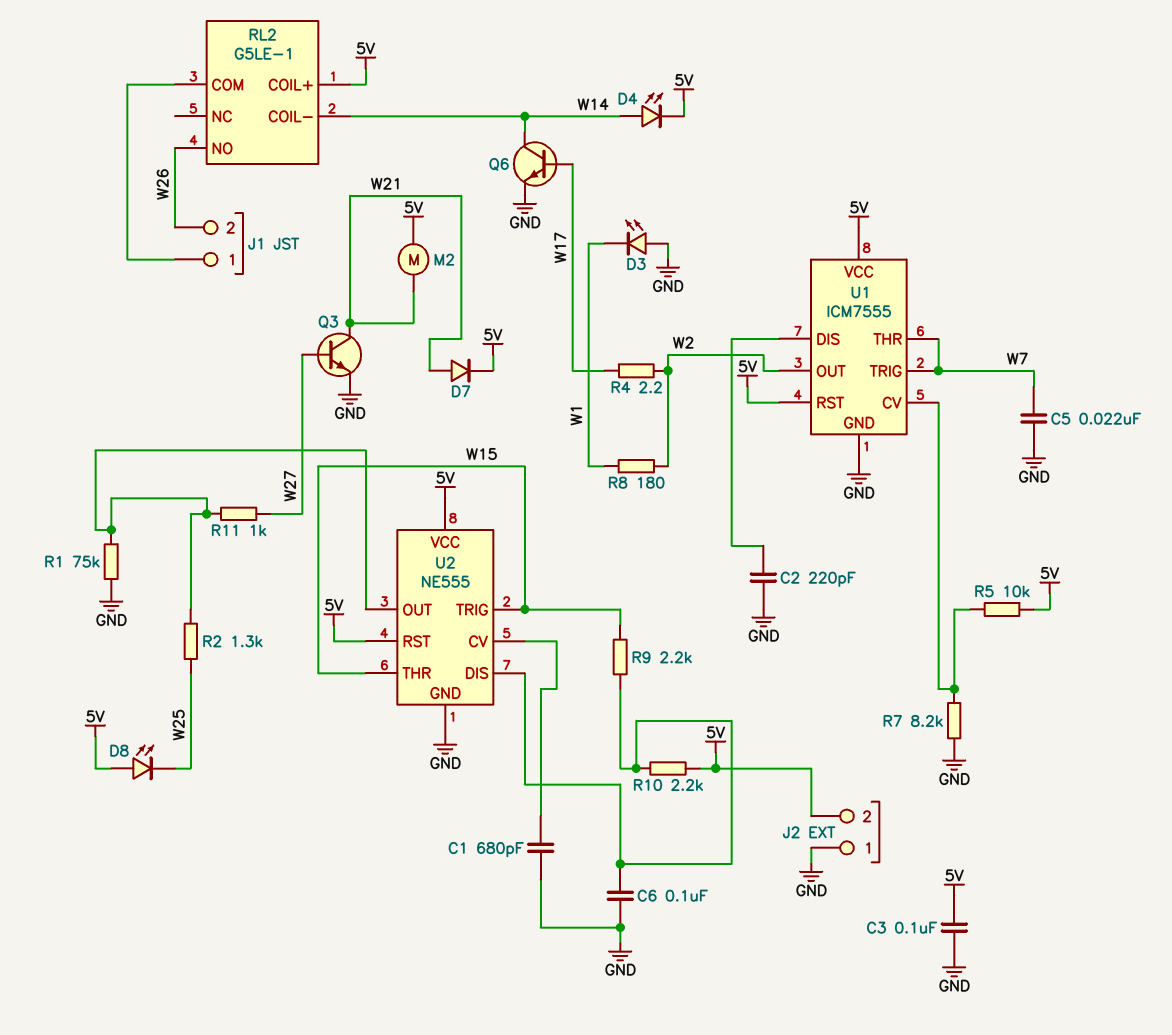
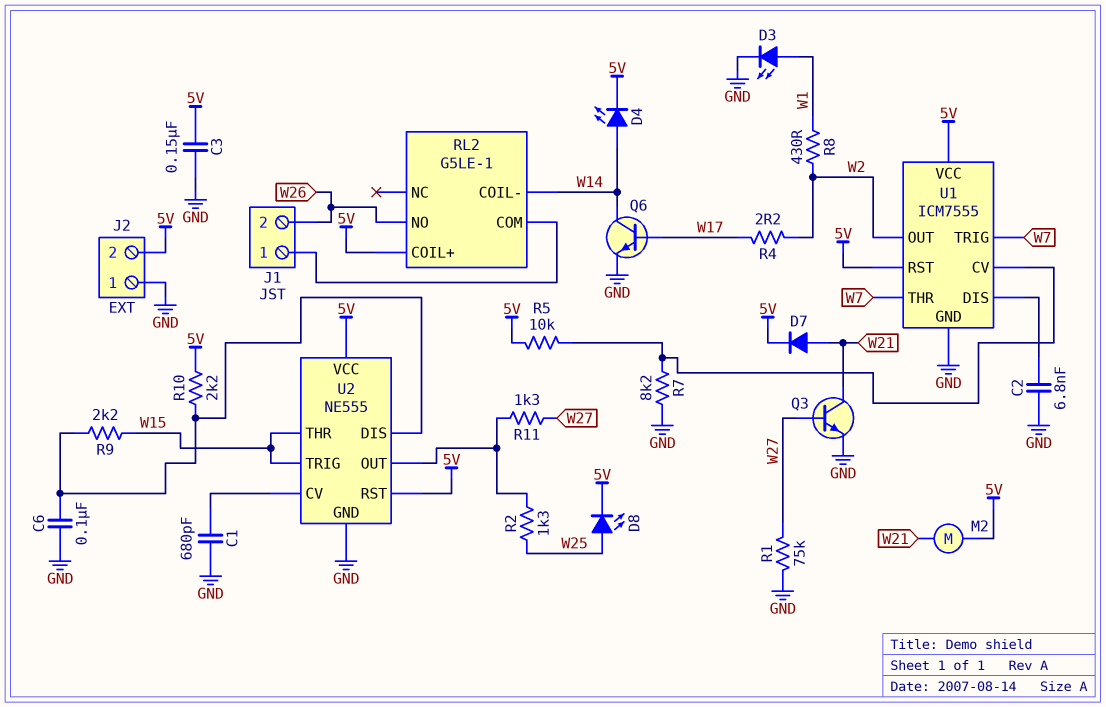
C2: 220pF (GND, U1/DIS) -> 6.8nF (GND, U1/DIS)
C3: 100nF (5V, GND) -> 150nF (5V, GND)
C5: 22nF (GND, W7) -> none
D3: LED (A GND, K W1) -> LED (A W1, K GND)
D8: LED (A 5V, K W25) -> LED (A W25, K 5V)
R1: 75k (GND, U2/OUT) -> 75k (GND, W27)
R8: 180 (W1, W2) -> 430 (W1, W2)
R11: 1k (U2/OUT, W27) -> 1.3k (U2/OUT, W27)

